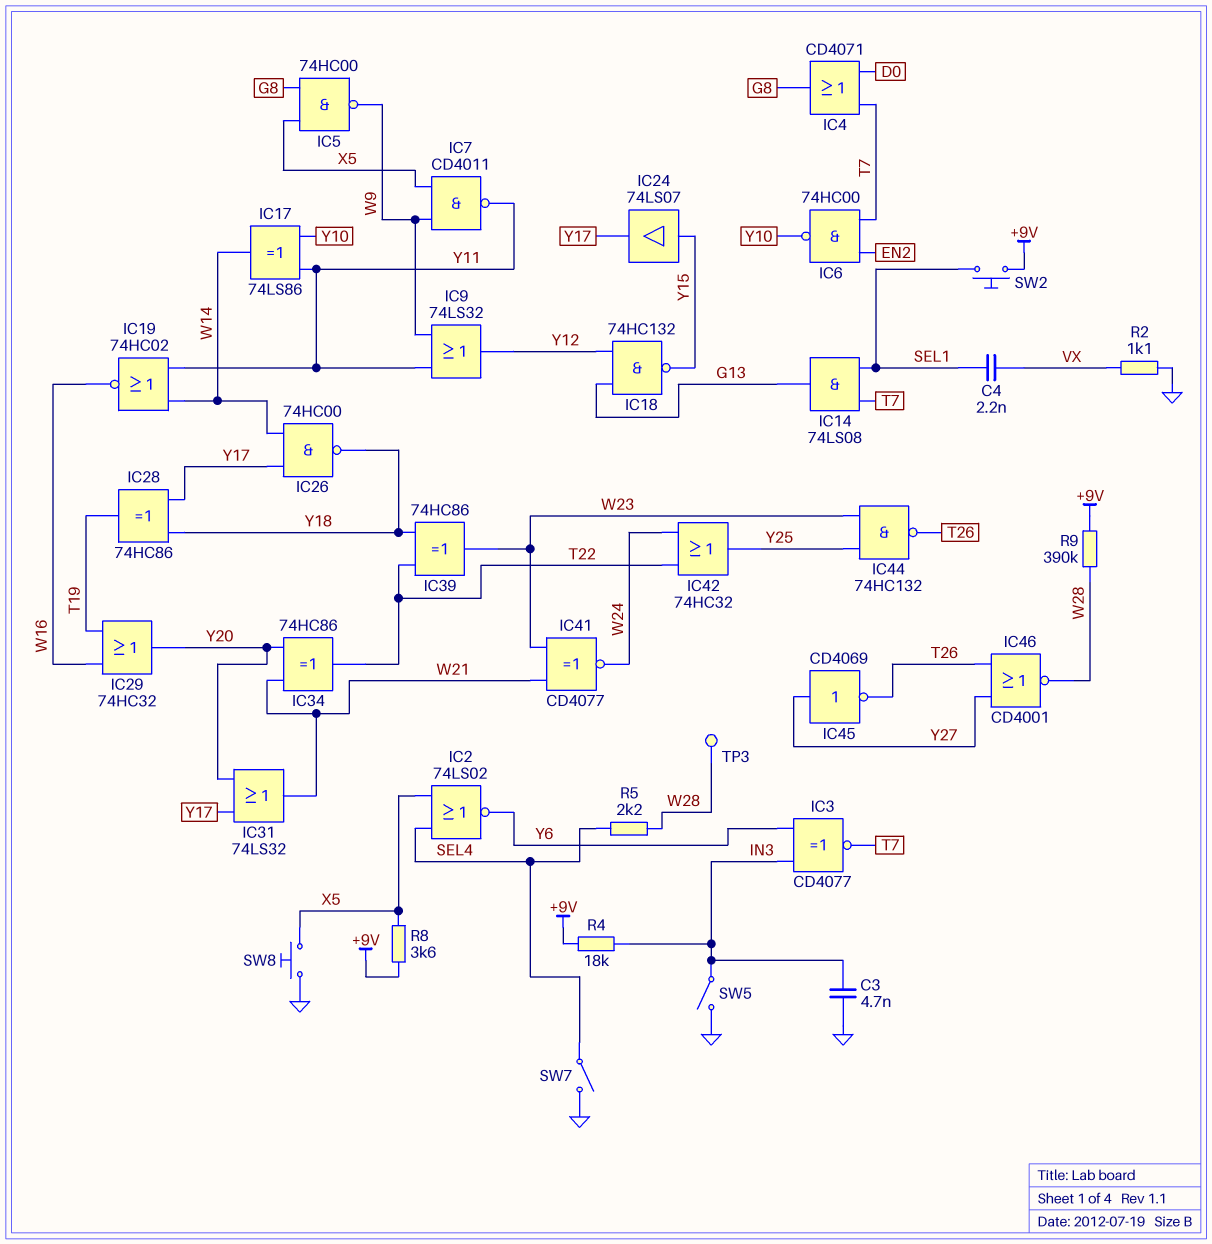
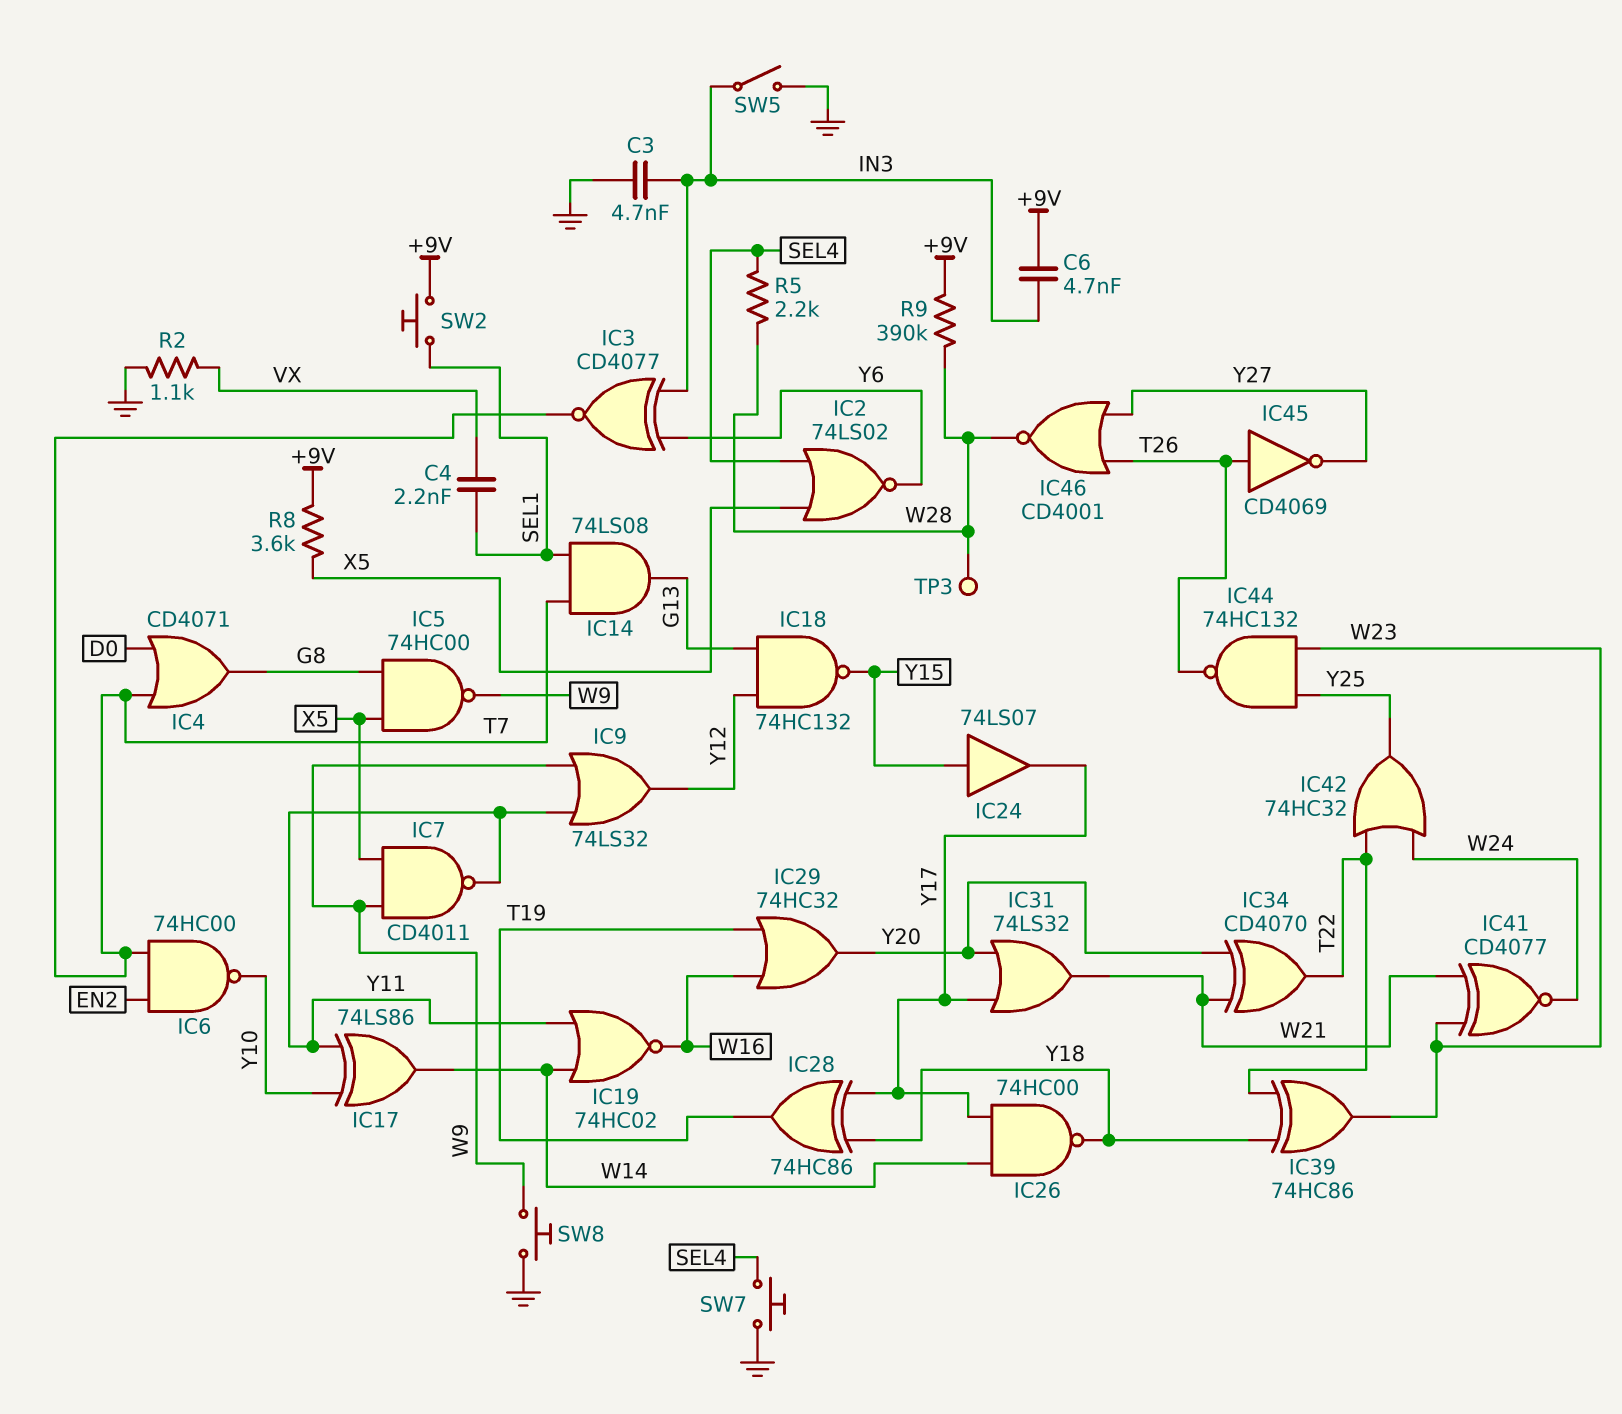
C6: none -> 4.7nF (+9V, IN3)
IC34: XOR 74HC86 (in W21, in Y20, out T22) -> XOR CD4070 (in W21, in Y20, out T22)
IC45: NOT CD4069 (in Y27, out T26) -> NOT CD4069 (in T26, out Y27)
R4: 18k (+9V, IN3) -> none
SW7: switch (GND, SEL4) -> button (GND, SEL4)
SW8: button (GND, X5) -> button (GND, W9)

